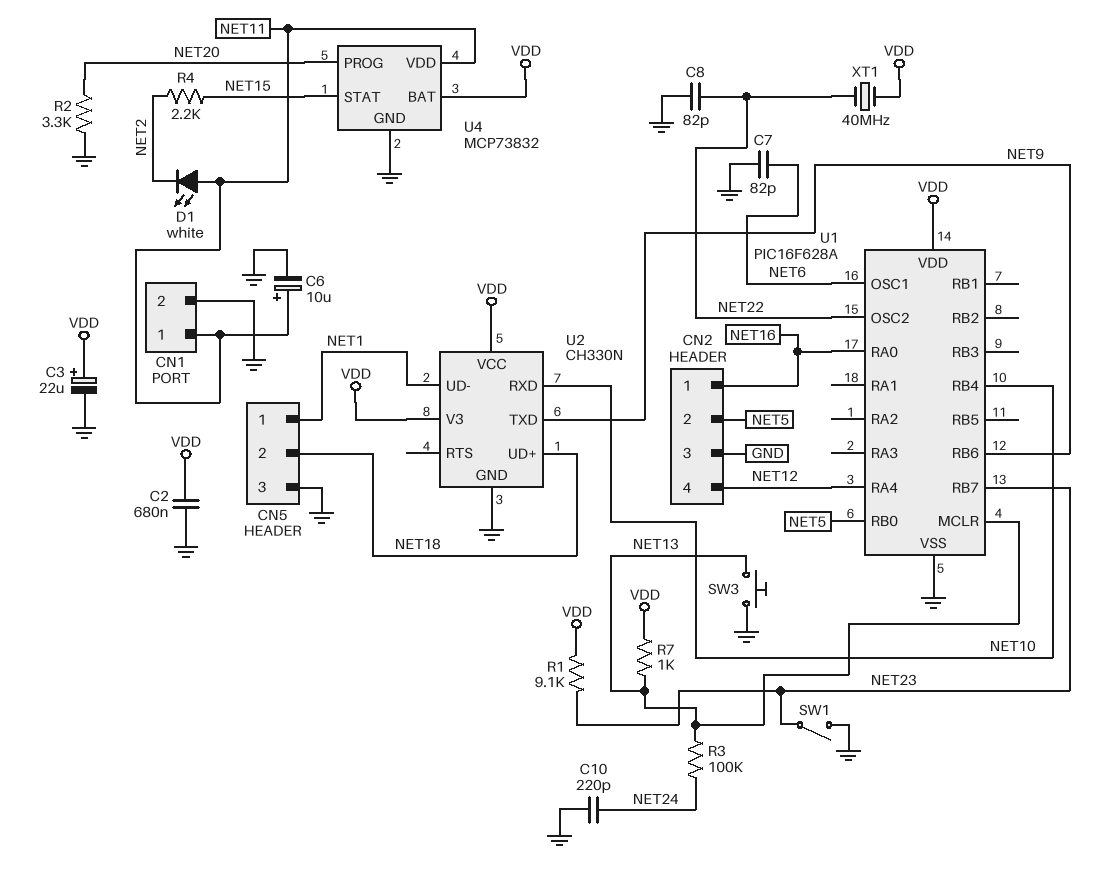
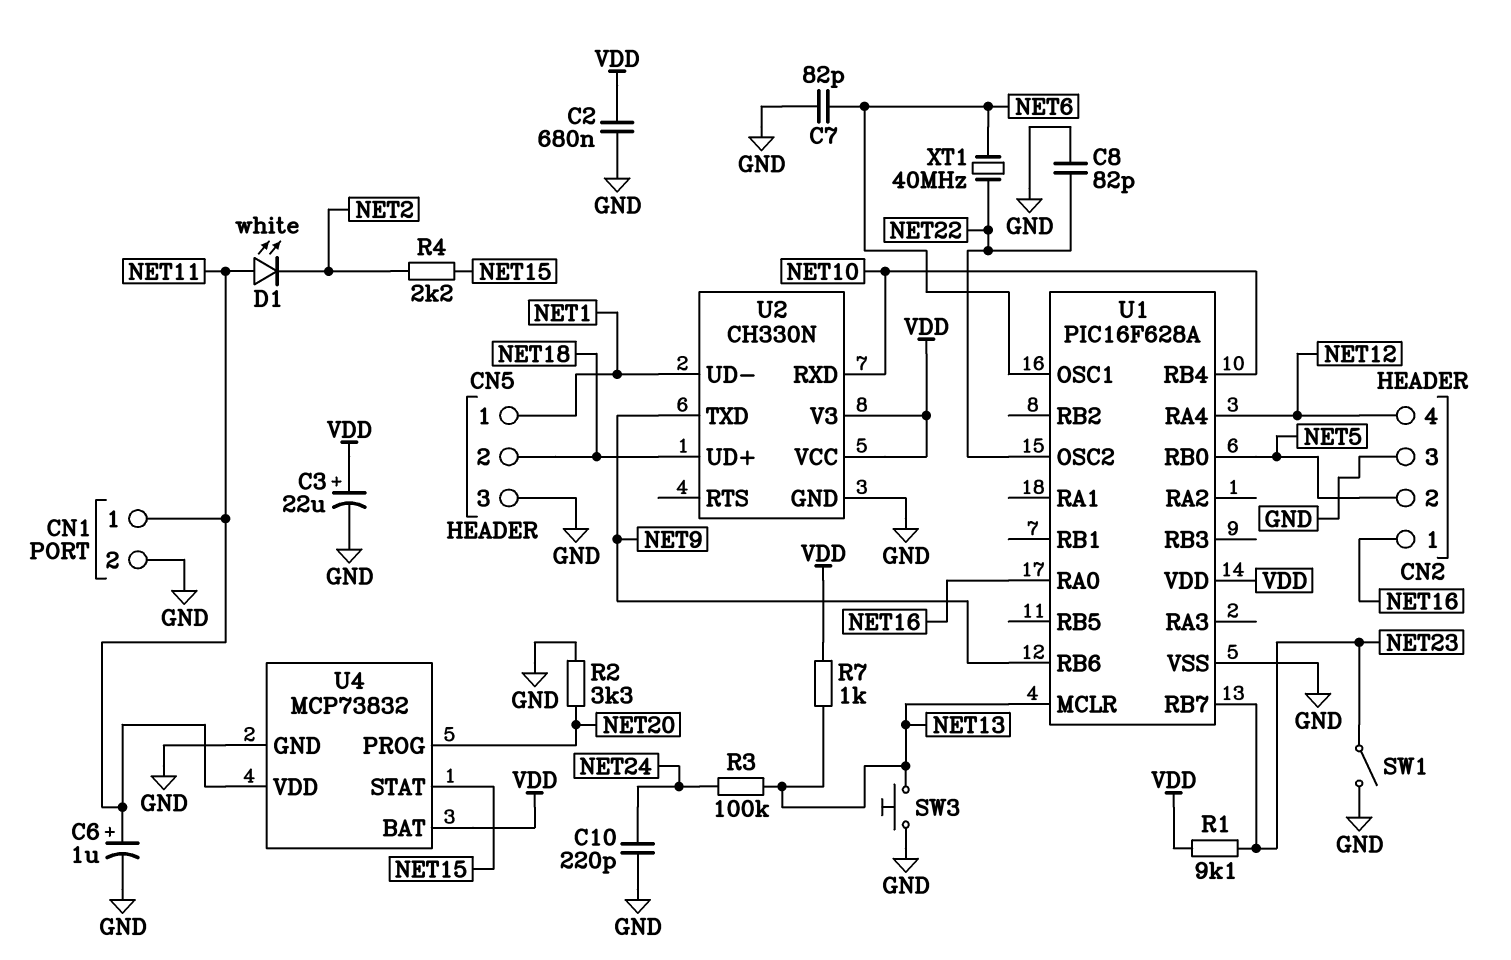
C6: 10uF (plus NET11, minus GND) -> 1uF (plus NET11, minus GND)
XT1: 40MHz (NET22, VDD) -> 40MHz (NET6, NET22)

